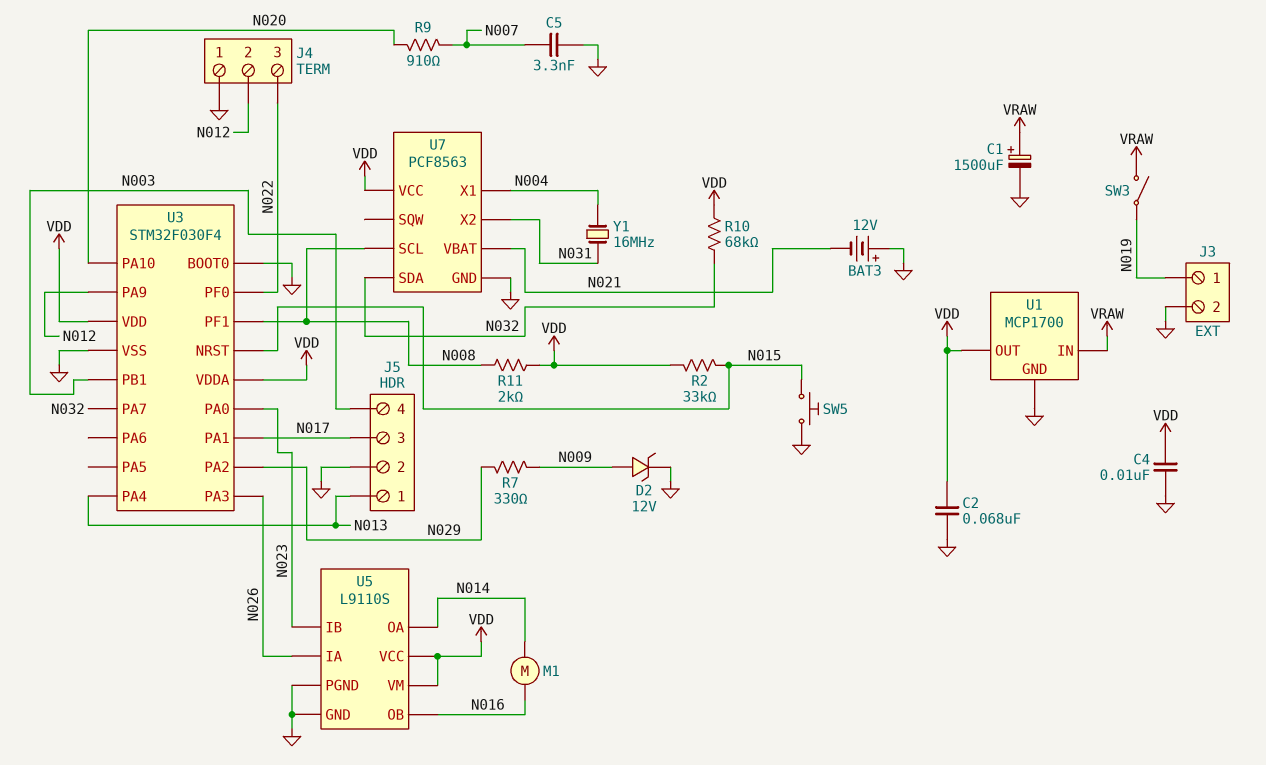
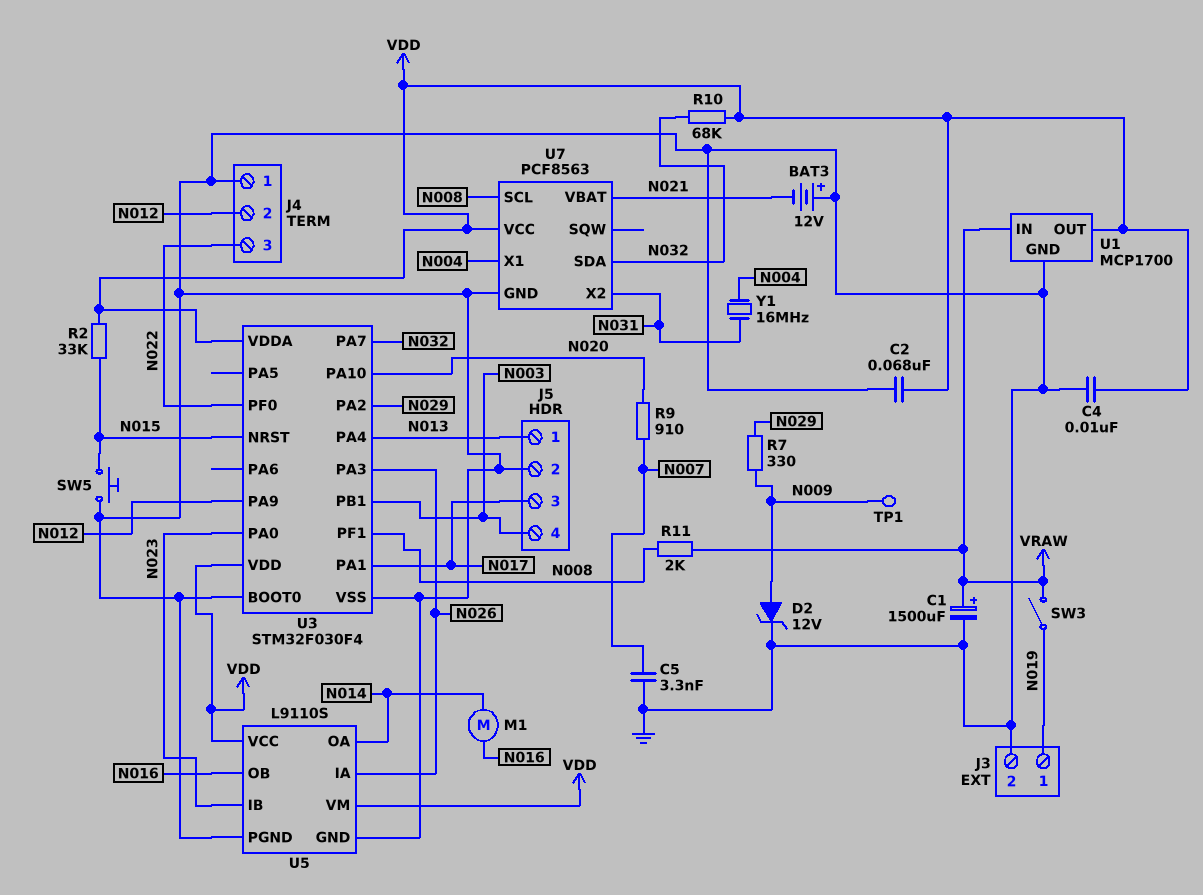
R11: 2k (N008, VDD) -> 2k (N008, VRAW)
TP1: none -> test point (N009)

